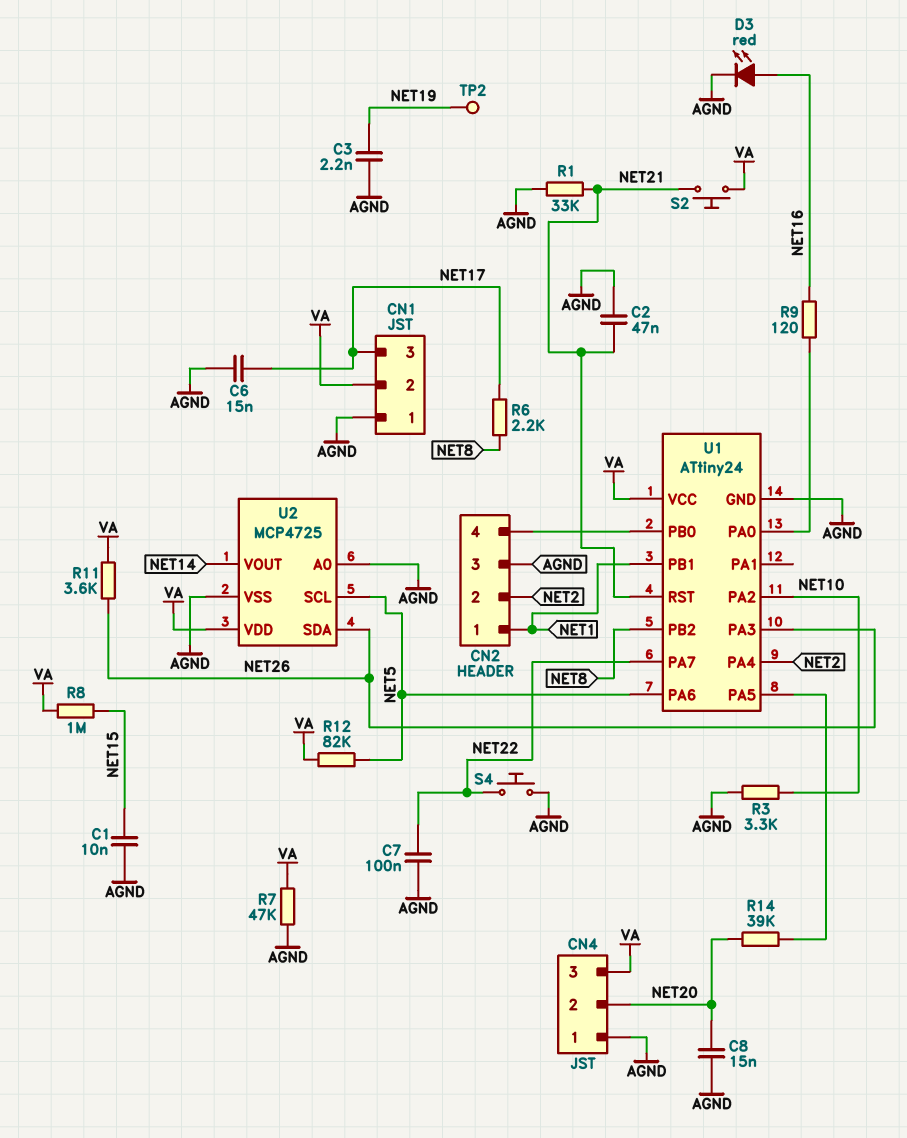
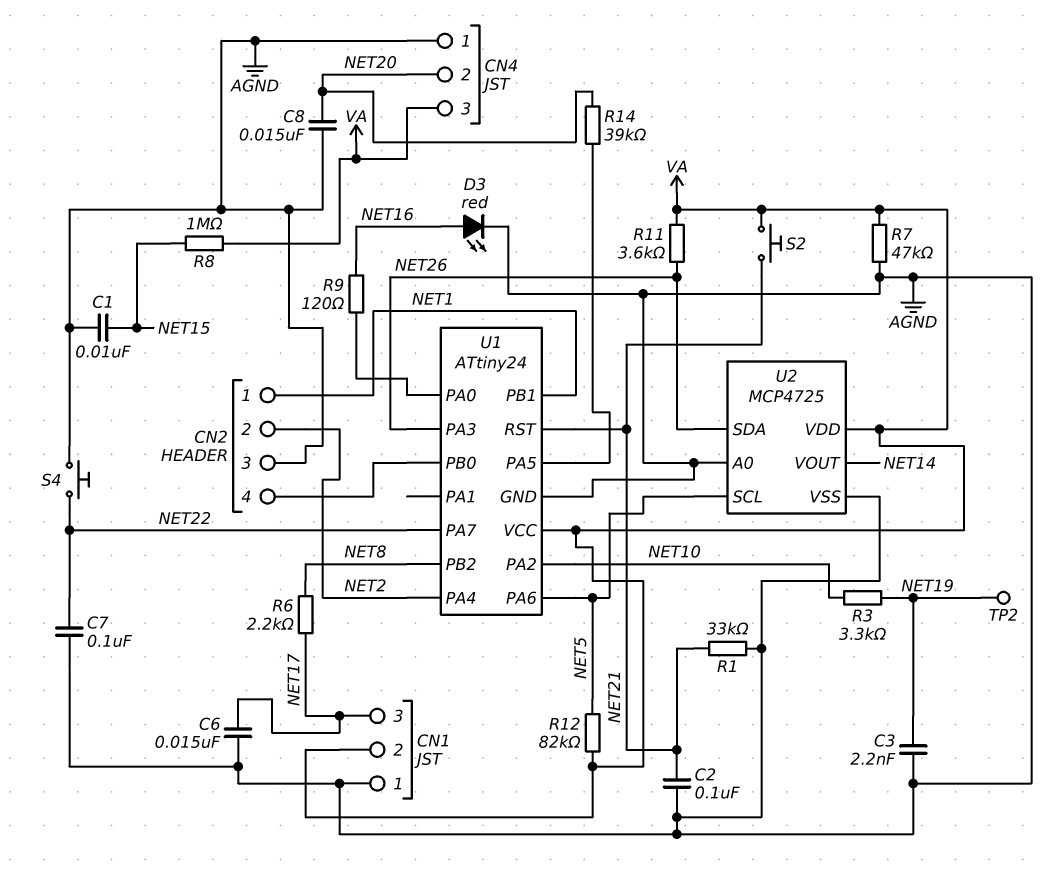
C2: 47nF (AGND, NET21) -> 100nF (AGND, NET21)
R3: 3.3k (AGND, NET10) -> 3.3k (NET10, NET19)

